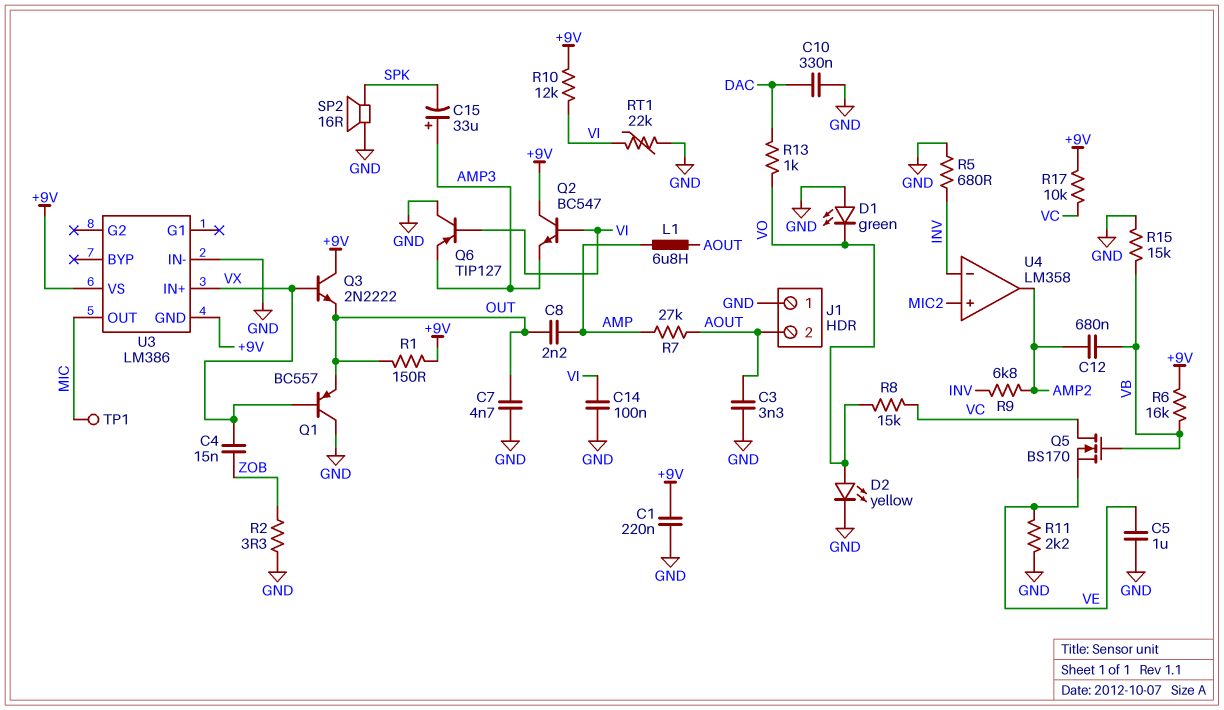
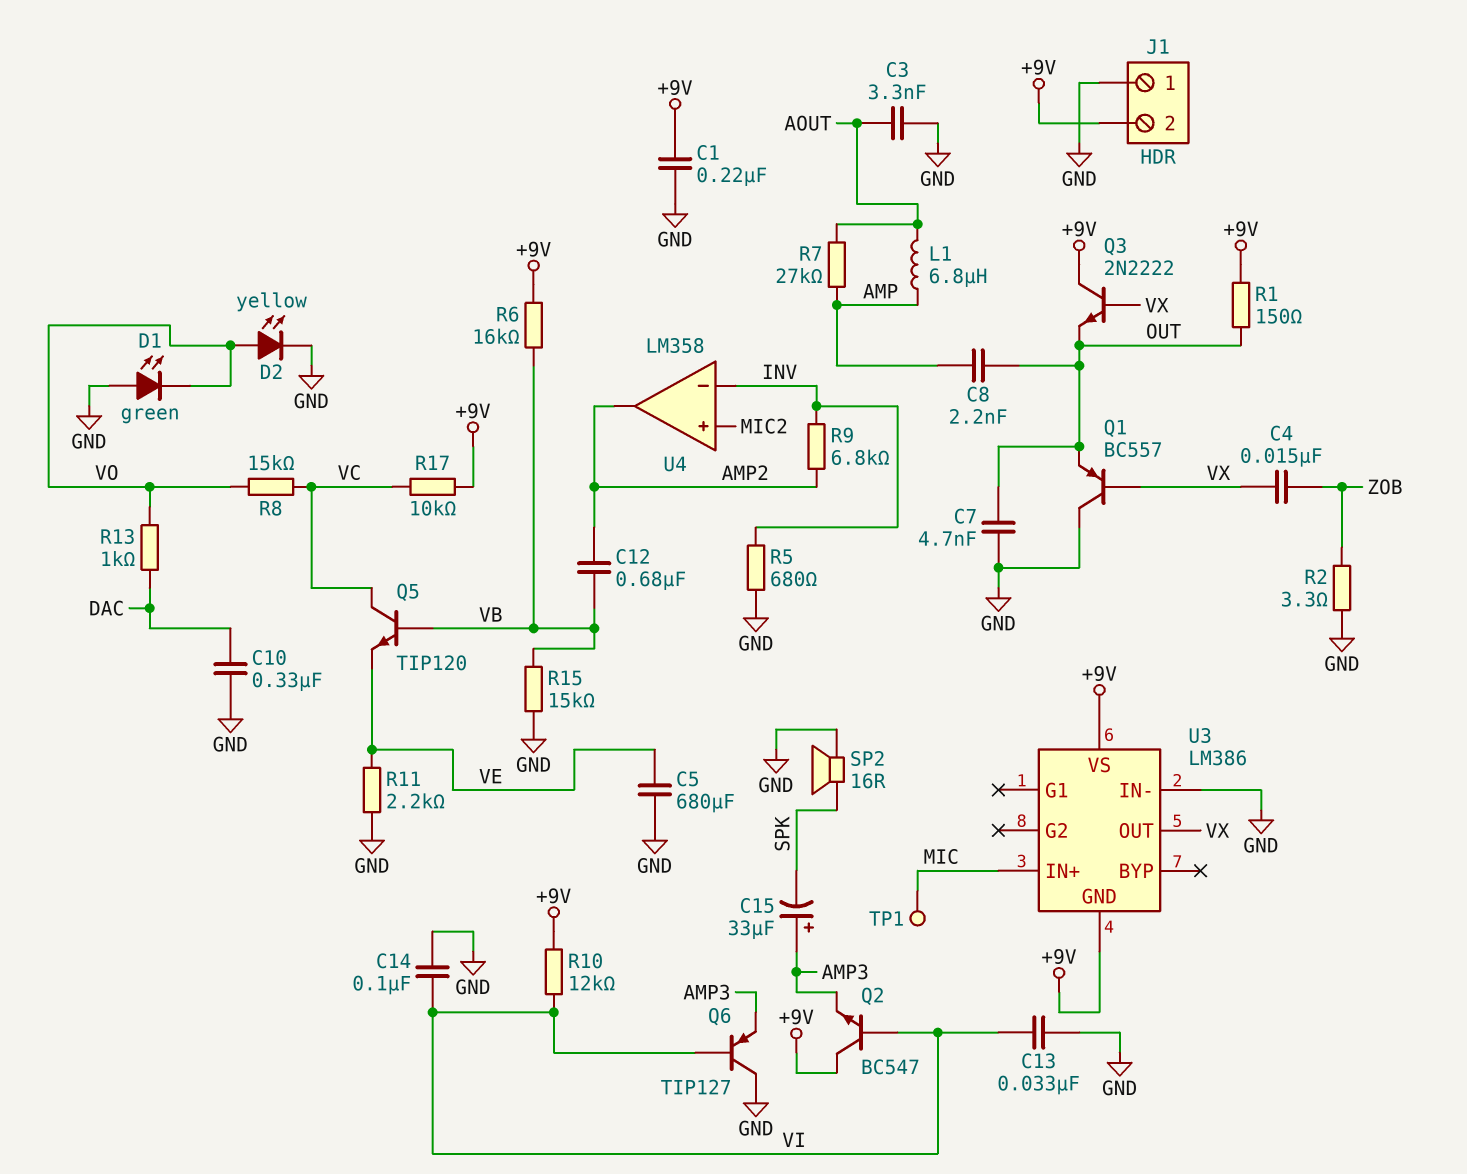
C5: 1uF (GND, VE) -> 680uF (GND, VE)
C13: none -> 33nF (GND, VI)
J1 pin 2: AOUT -> +9V
Q5: NMOS BS170 (G VB, D VC, S VE) -> NPN TIP120 (B VB, C VC, E VE)
RT1: 22k (GND, VI) -> none
U3 pin IN+: VX -> MIC
U3 pin OUT: MIC -> VX

